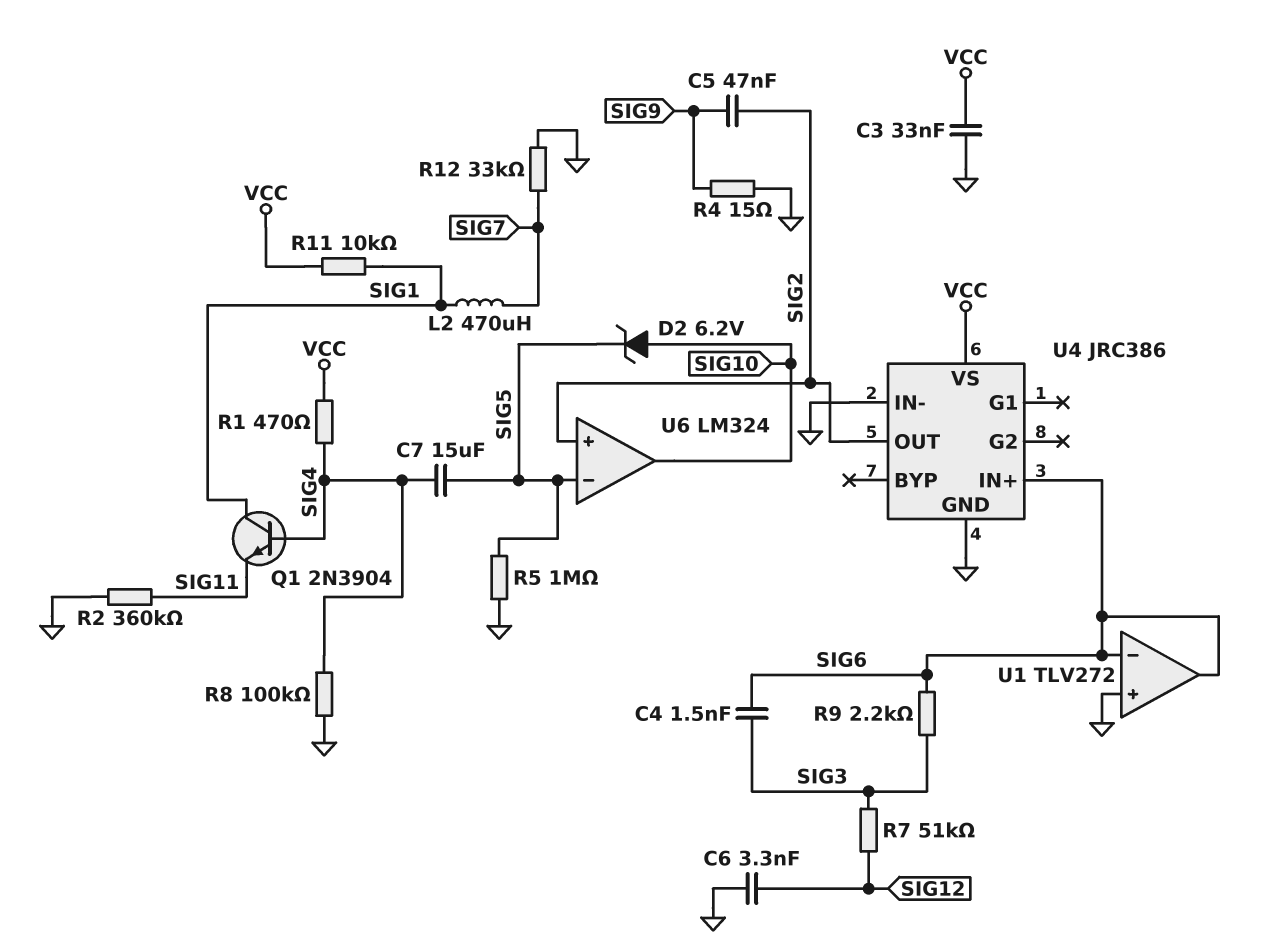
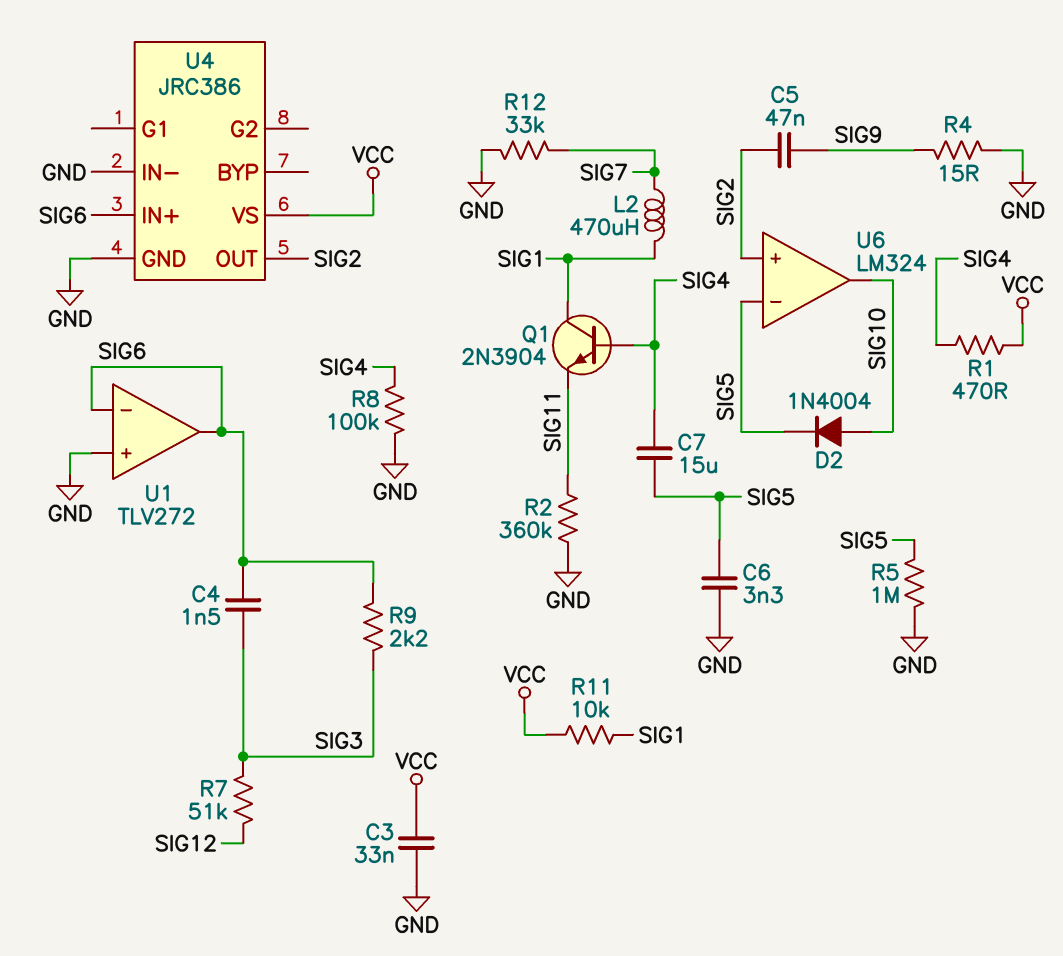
C6: 3.3nF (GND, SIG12) -> 3.3nF (GND, SIG5)
D2: zener 6.2V (A SIG10, K SIG5) -> diode 1N4004 (A SIG10, K SIG5)

